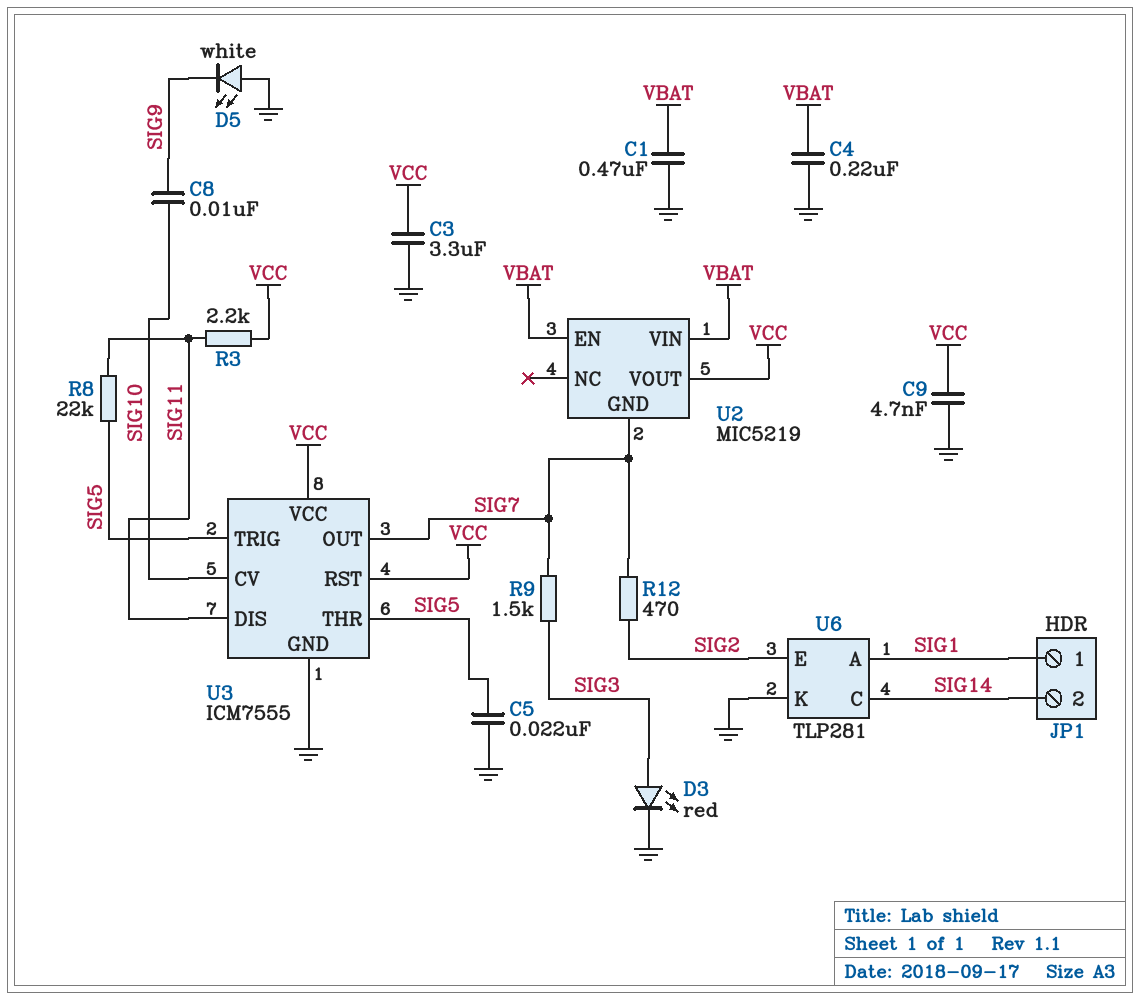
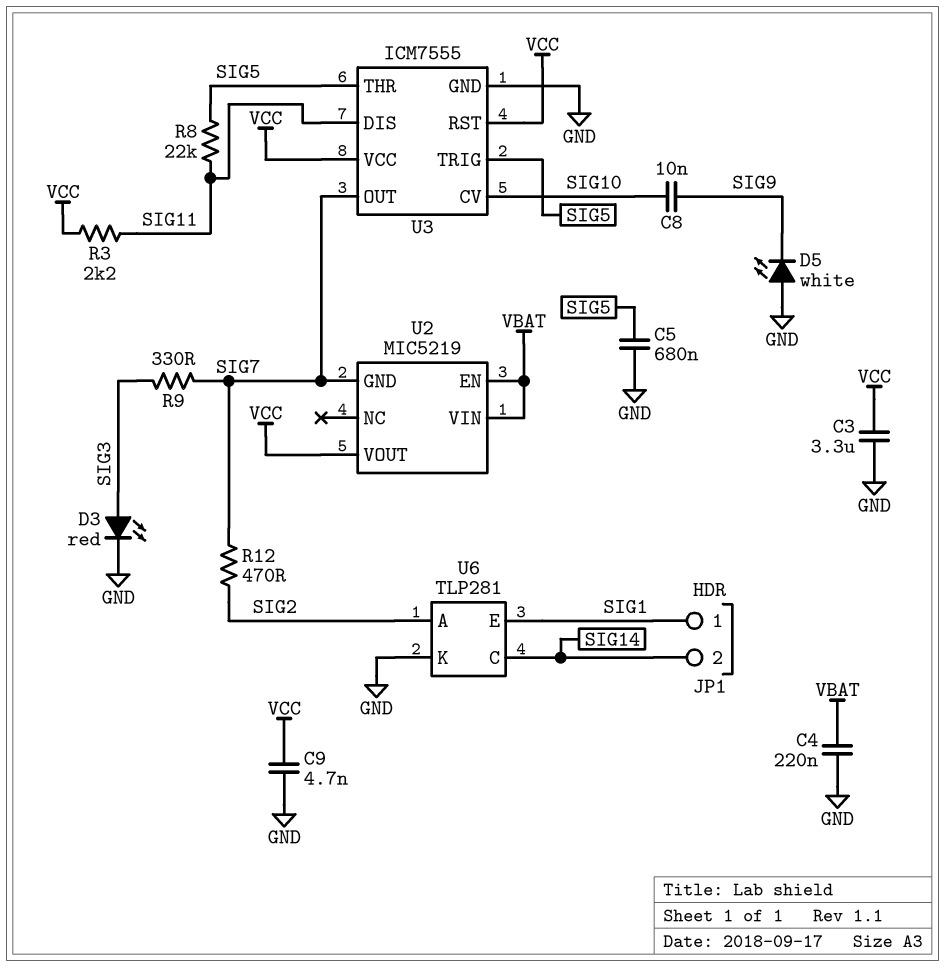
C1: 470nF (GND, VBAT) -> none
C5: 22nF (GND, SIG5) -> 680nF (GND, SIG5)
R9: 1.5k (SIG3, SIG7) -> 330 (SIG3, SIG7)
U6 pin A: SIG1 -> SIG2
U6 pin E: SIG2 -> SIG1

